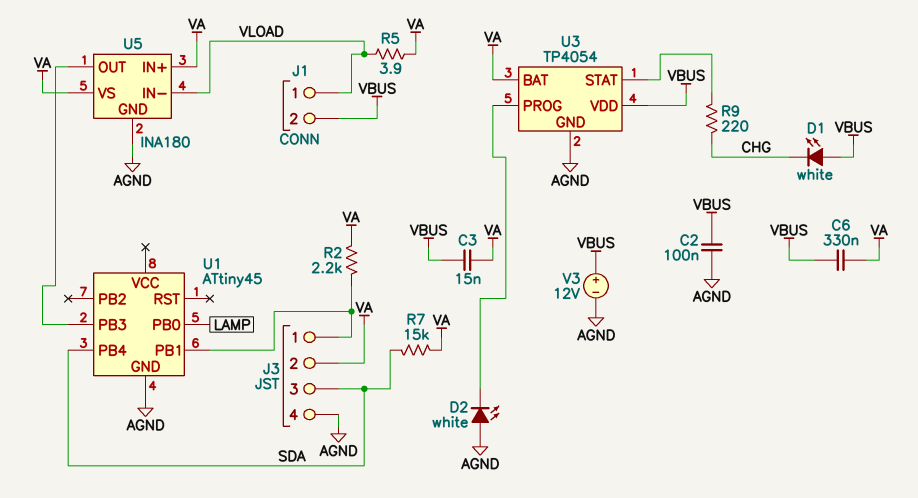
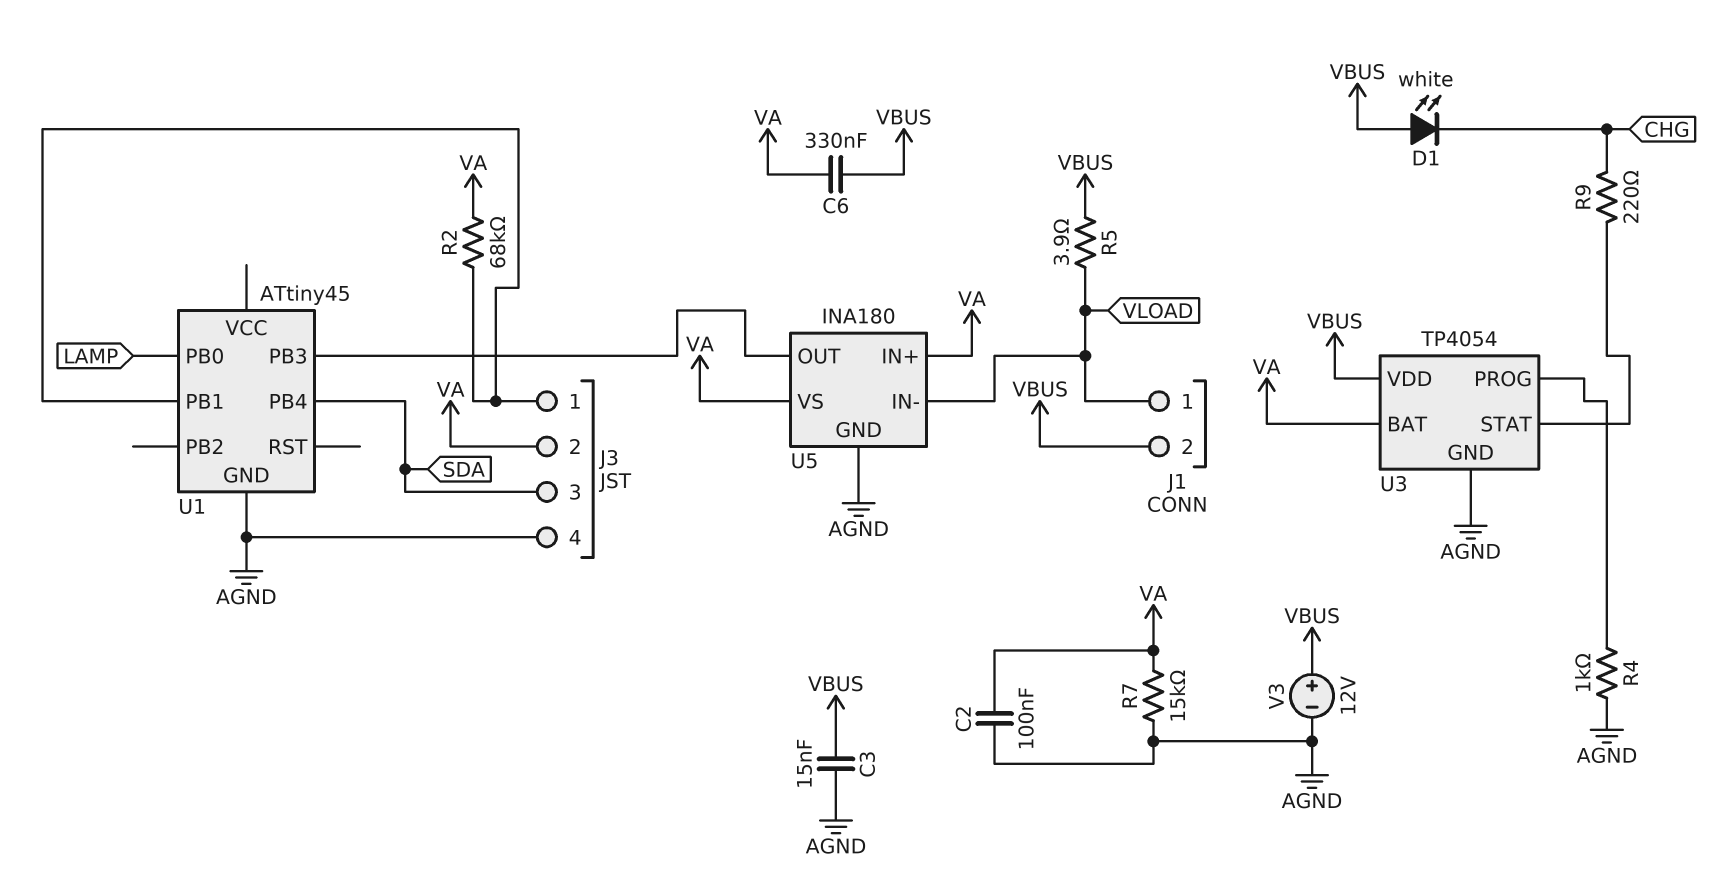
C2: 100nF (AGND, VBUS) -> 100nF (AGND, VA)
C3: 15nF (VA, VBUS) -> 15nF (AGND, VBUS)
D2: LED white (A AGND, K U3/PROG) -> none
R2: 2.2k (J3/1, VA) -> 68k (J3/1, VA)
R4: none -> 1k (AGND, U3/PROG)
R5: 3.9 (VA, VLOAD) -> 3.9 (VBUS, VLOAD)
R7: 15k (SDA, VA) -> 15k (AGND, VA)

